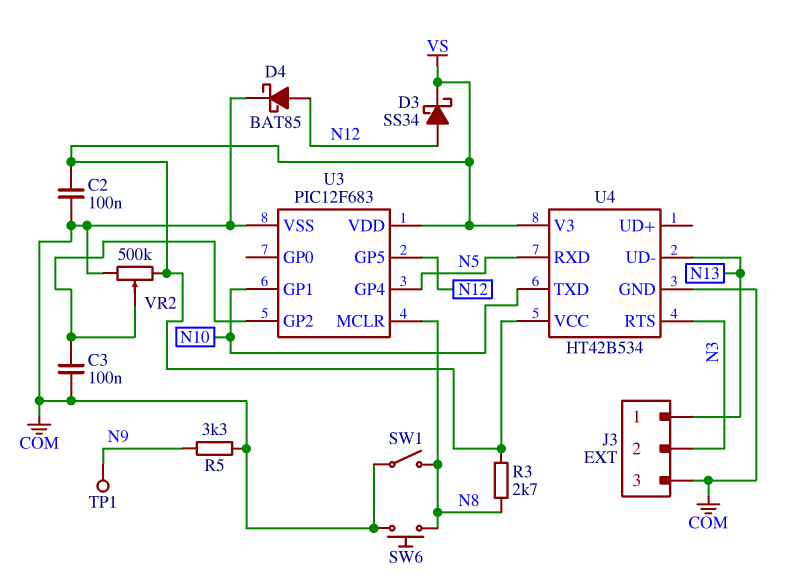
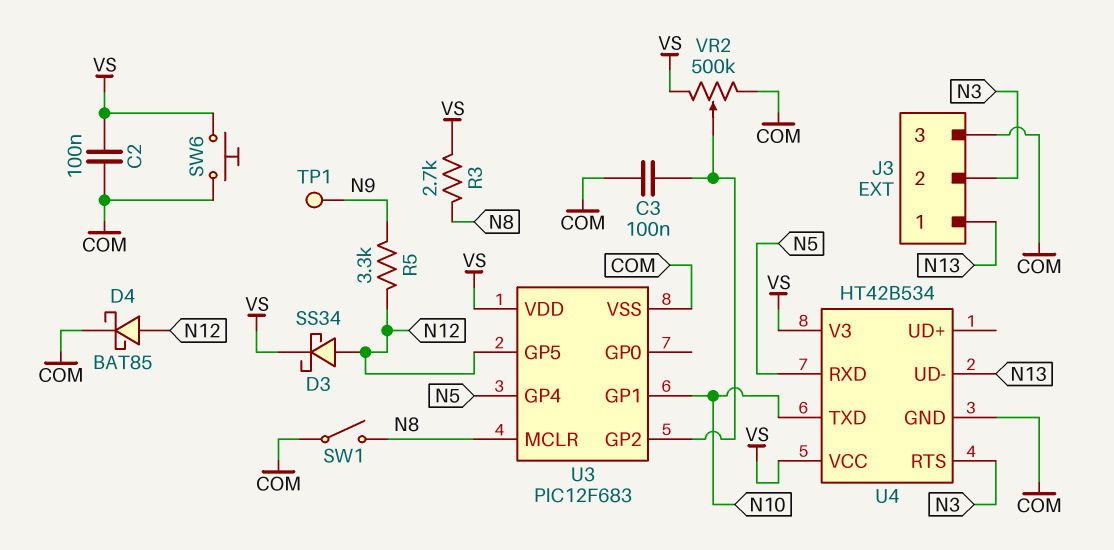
R5: 3.3k (COM, N9) -> 3.3k (N9, N12)
SW6: button (COM, N8) -> button (COM, VS)

